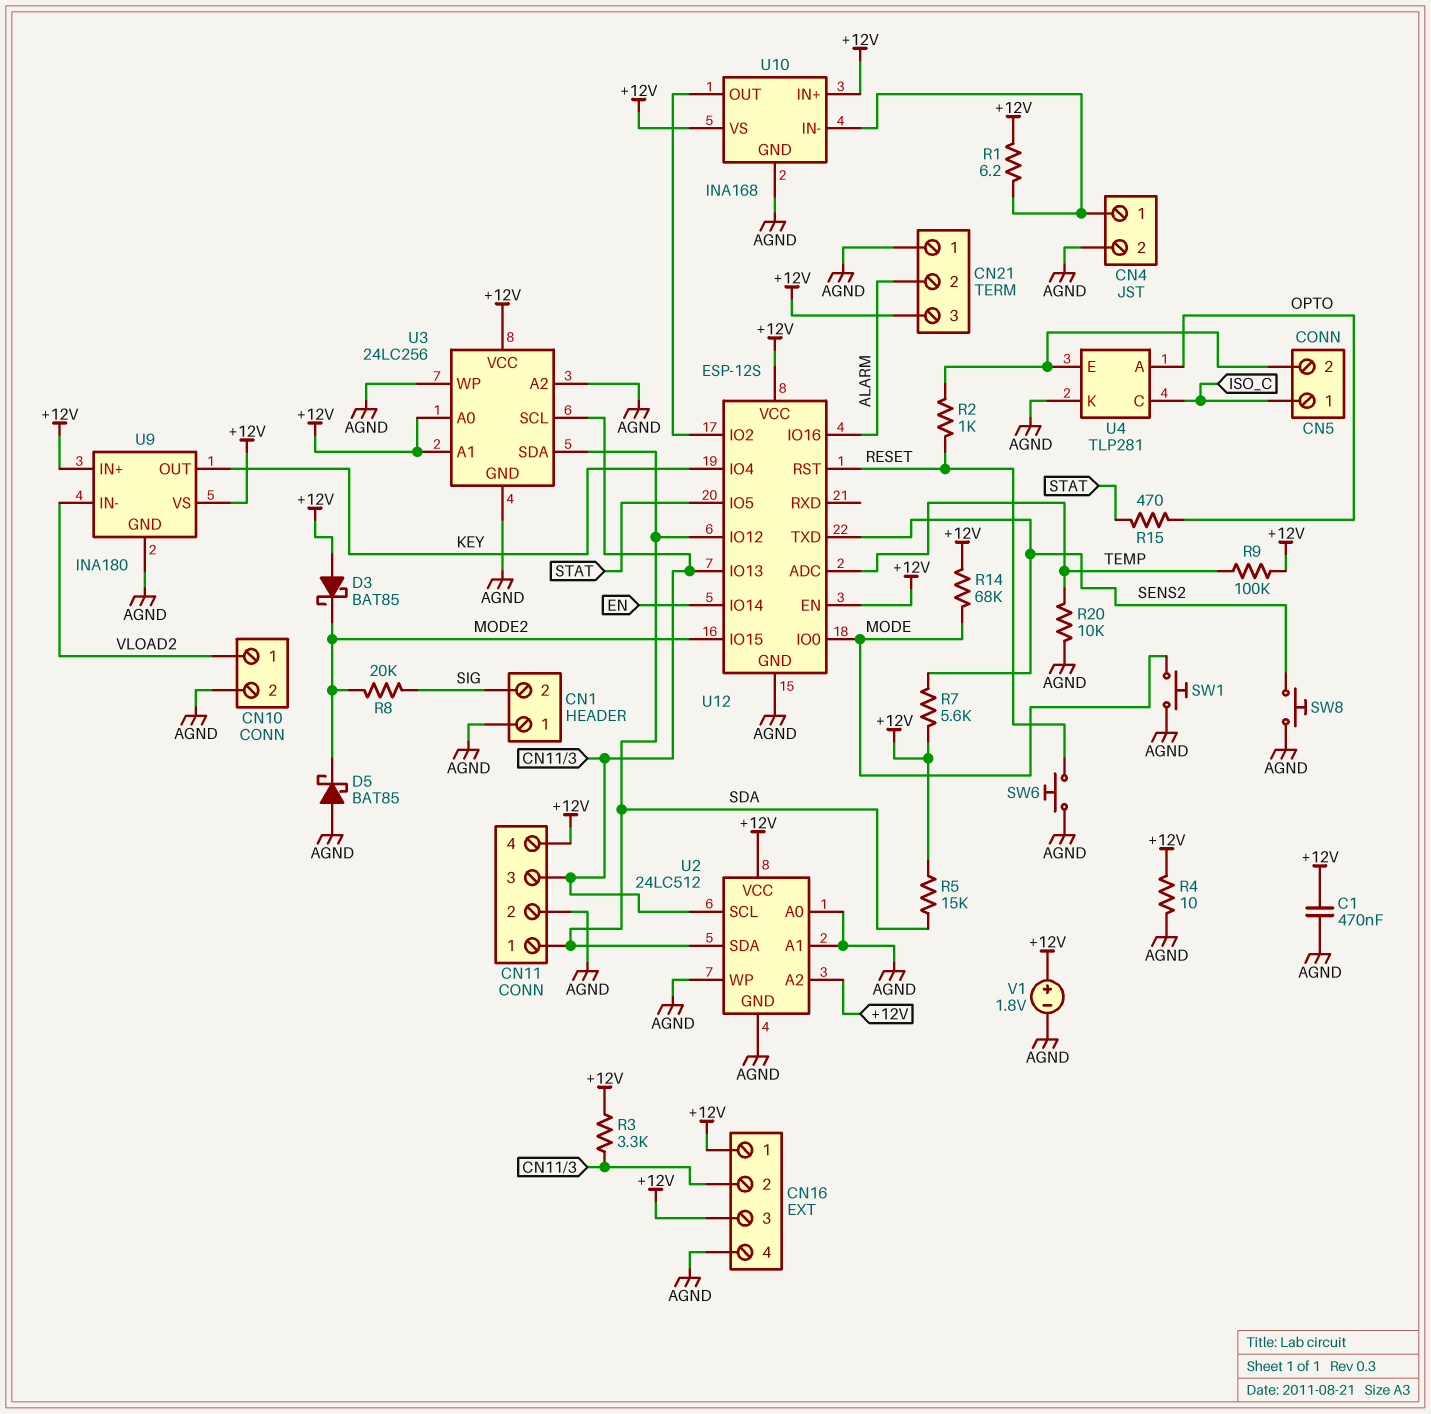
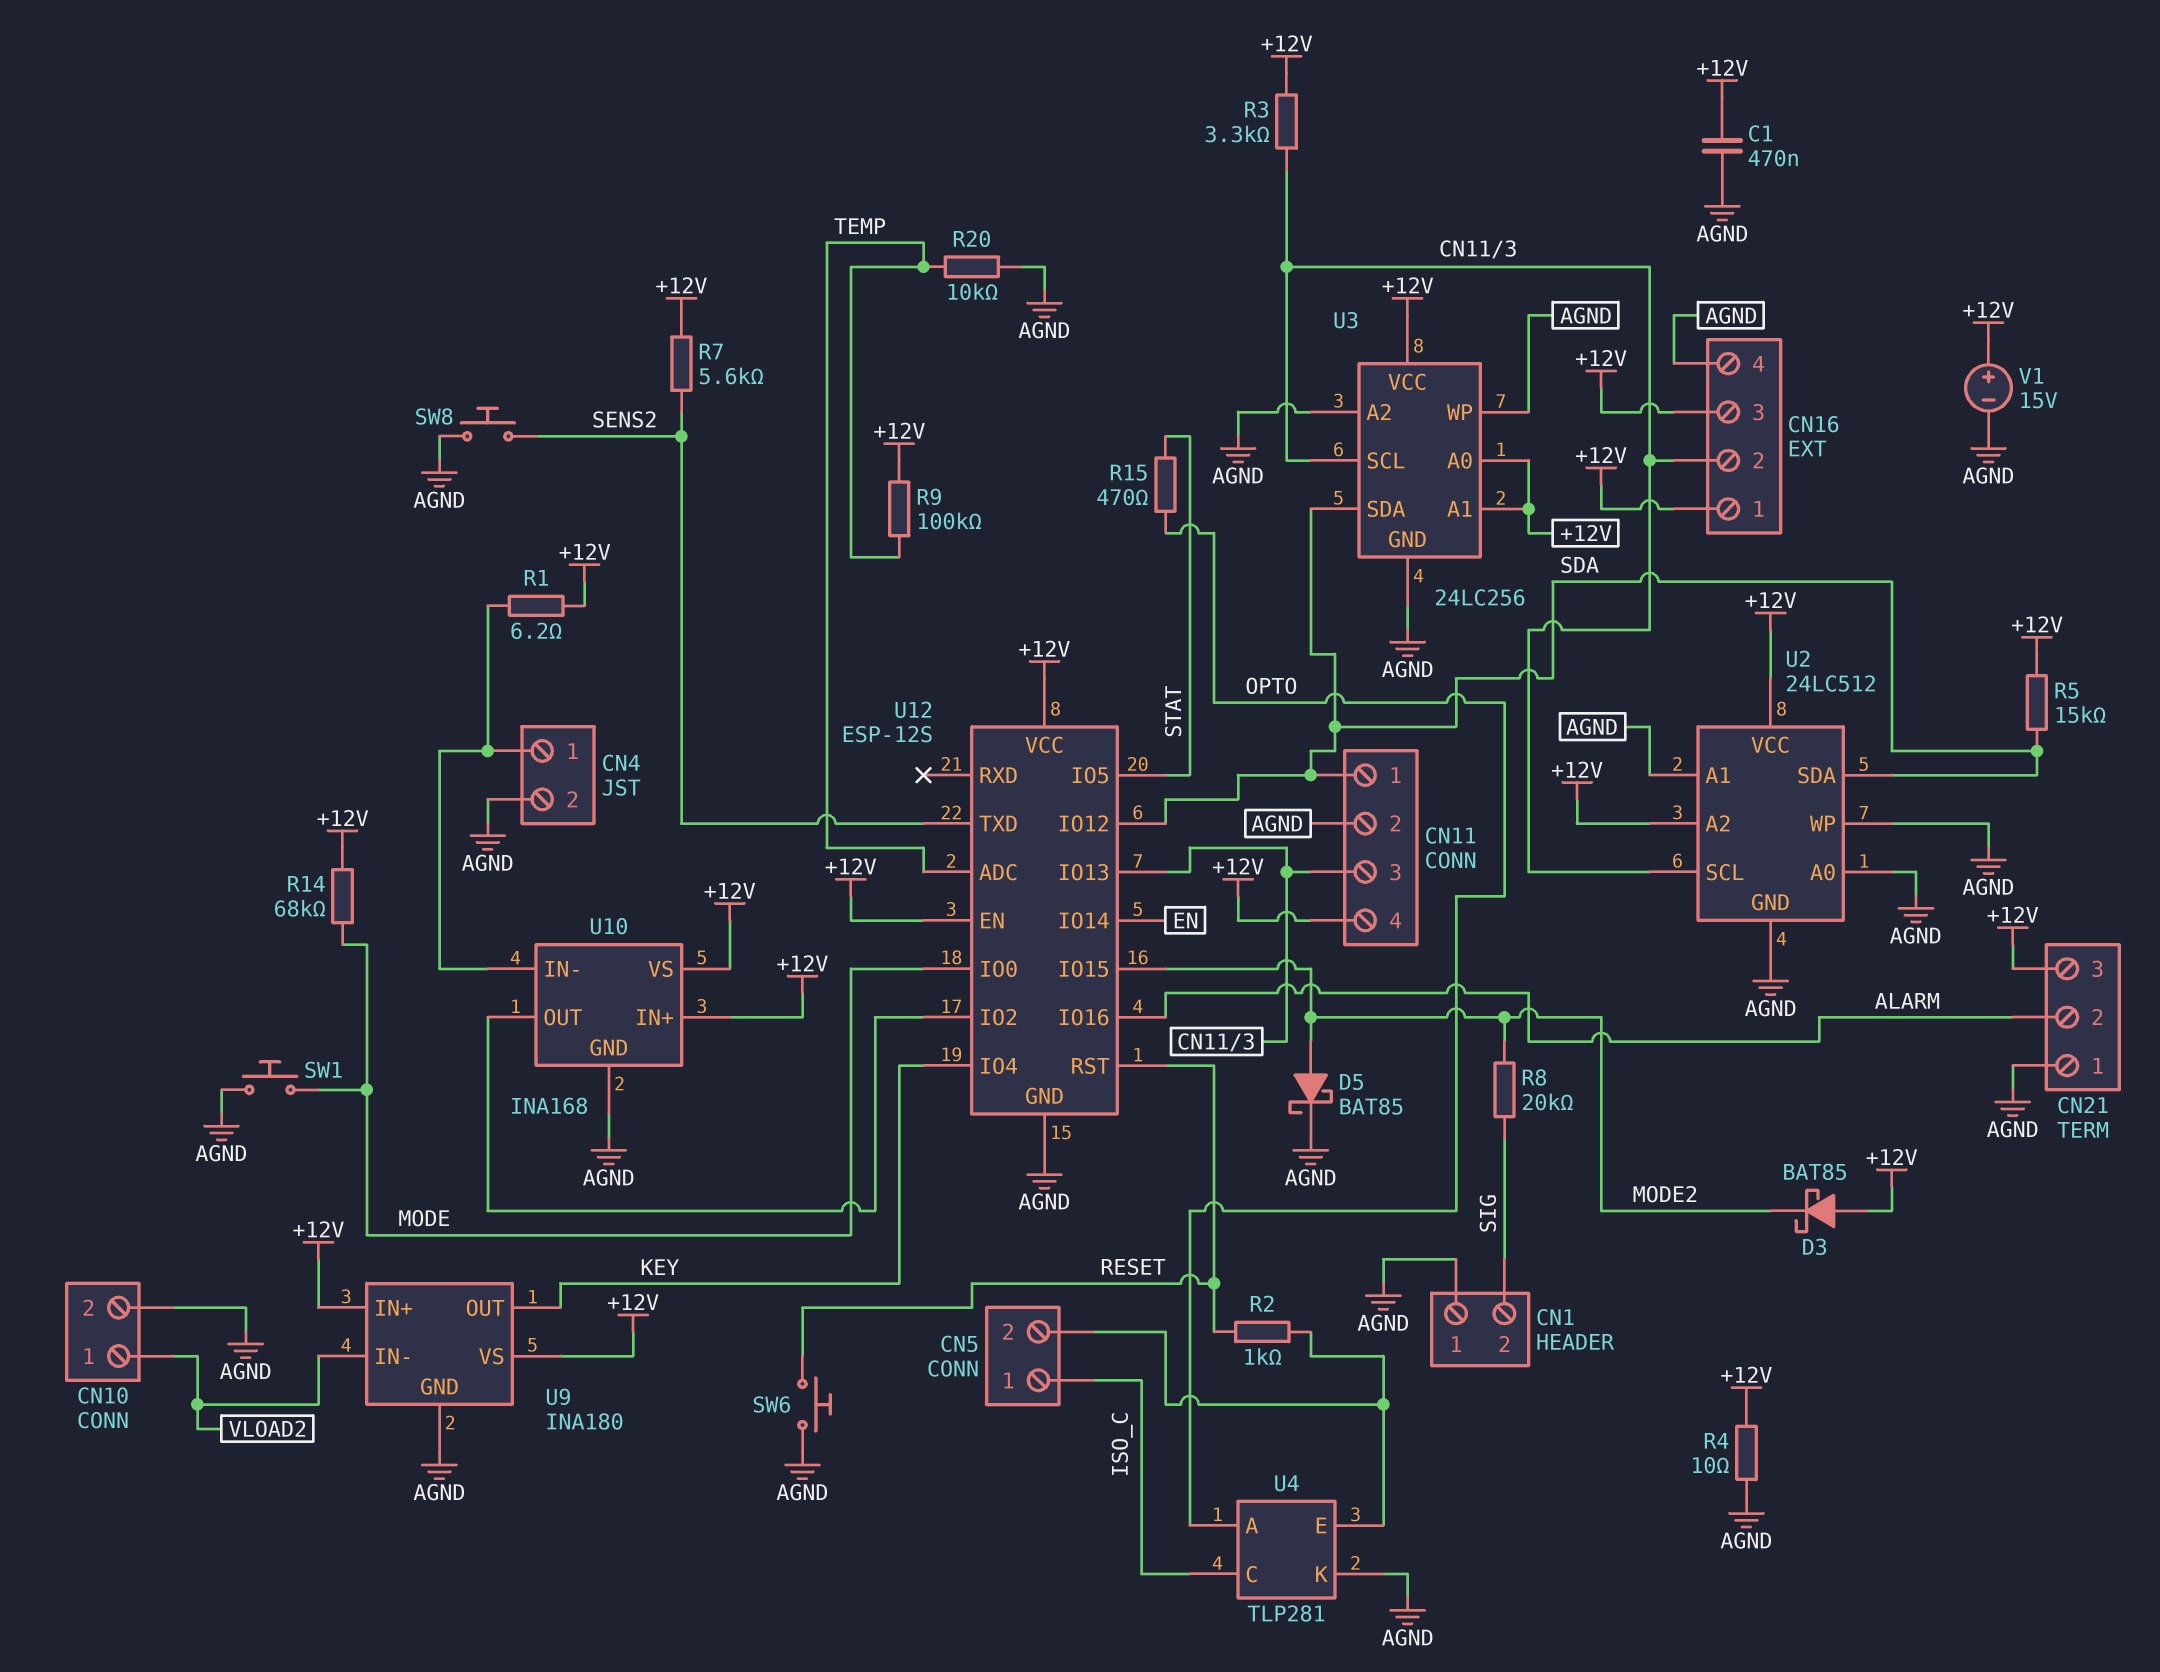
D5: schottky BAT85 (A AGND, K MODE2) -> schottky BAT85 (A MODE2, K AGND)
V1: 1.8V (plus +12V, minus AGND) -> 15V (plus +12V, minus AGND)

